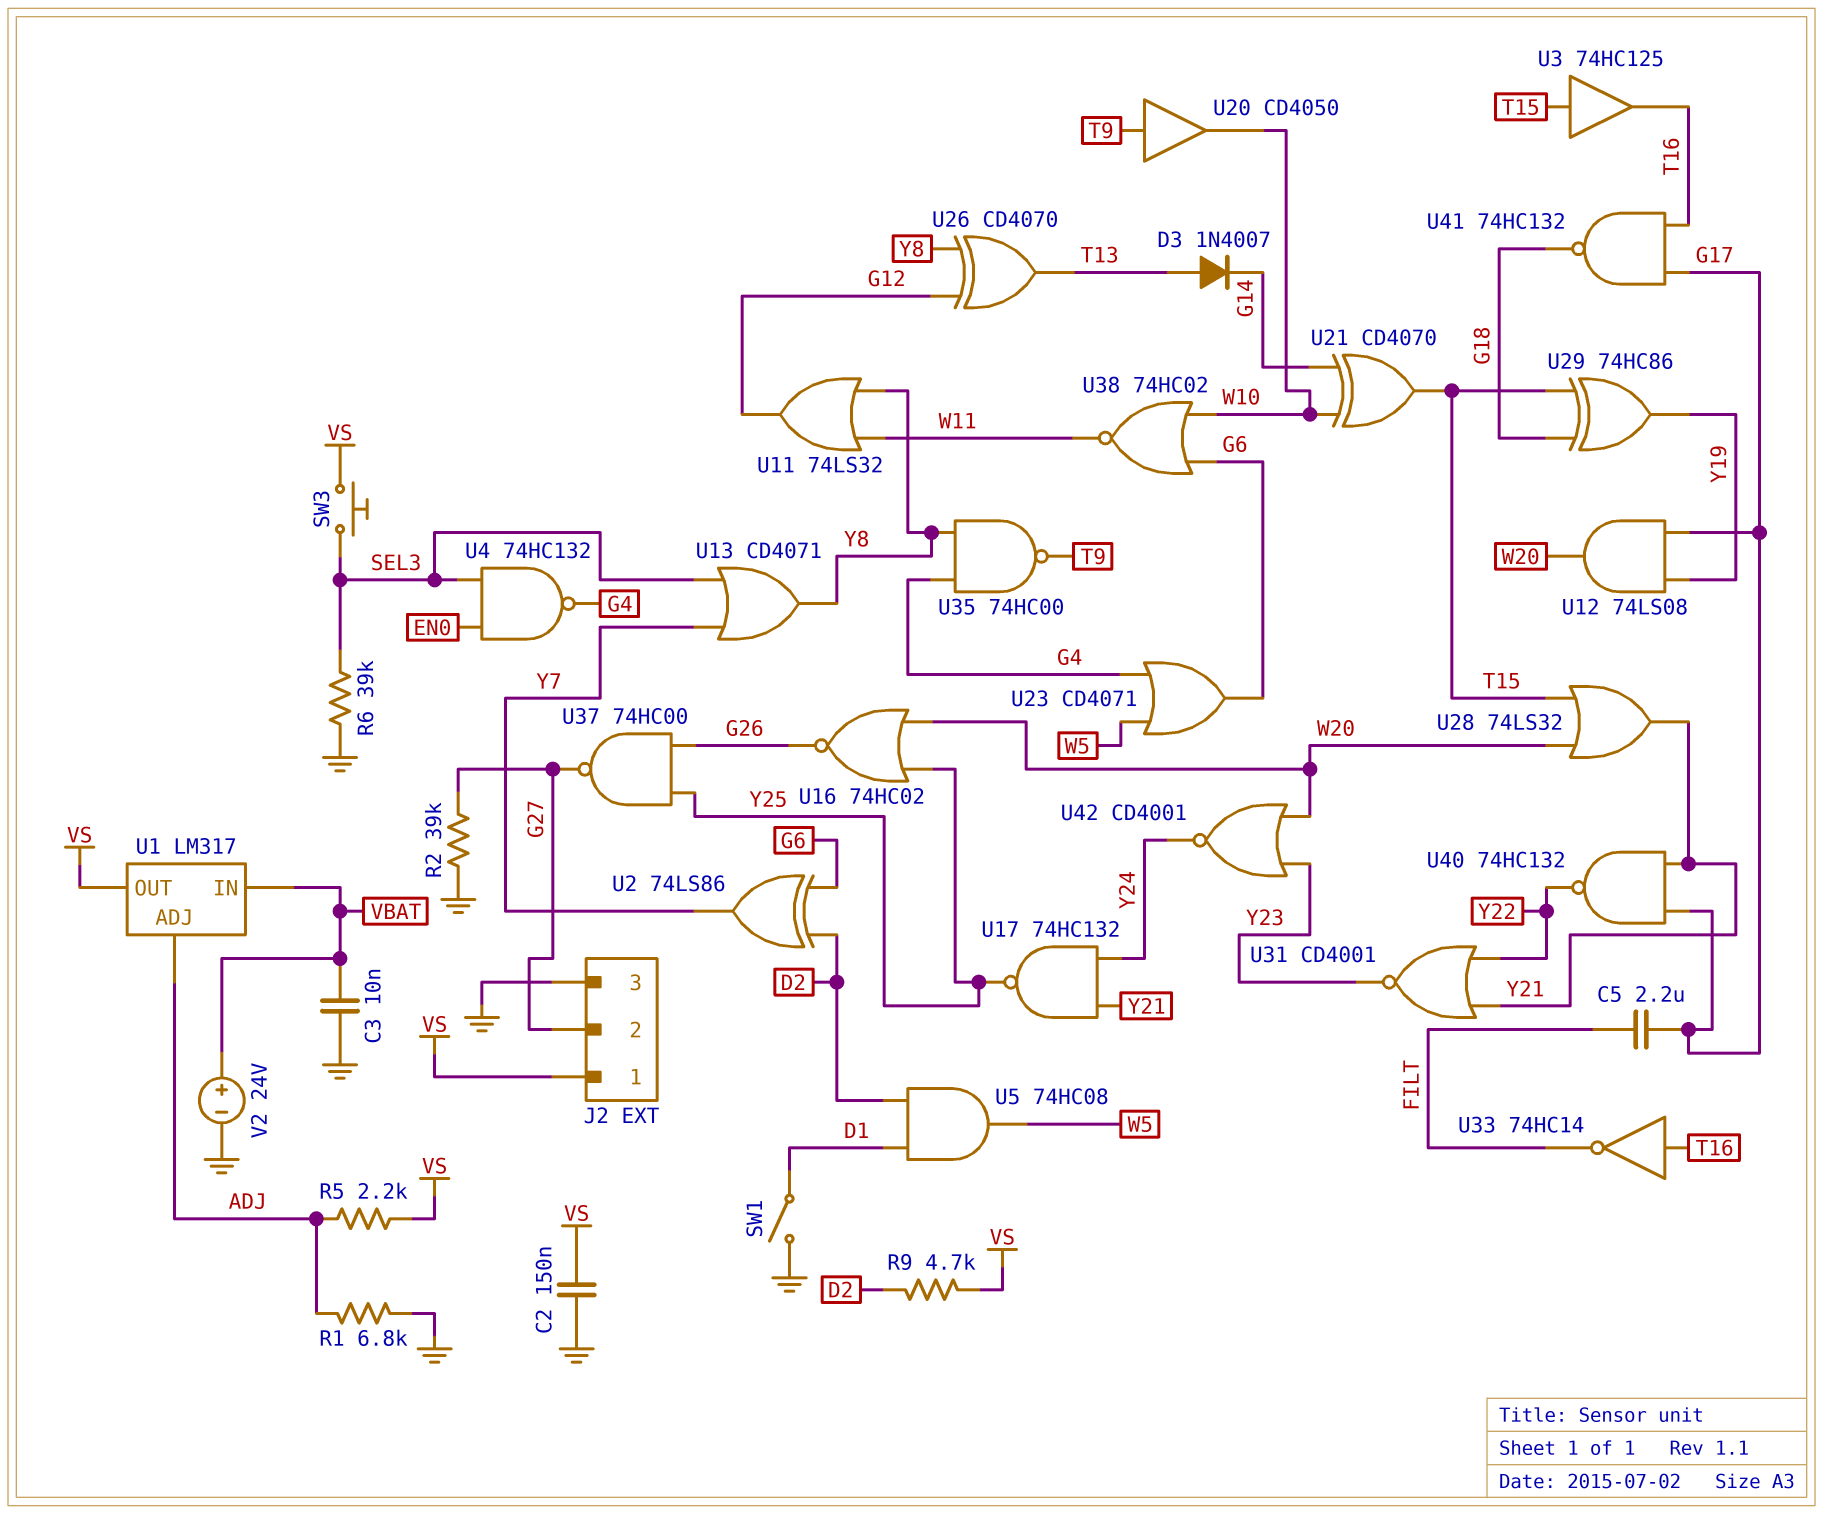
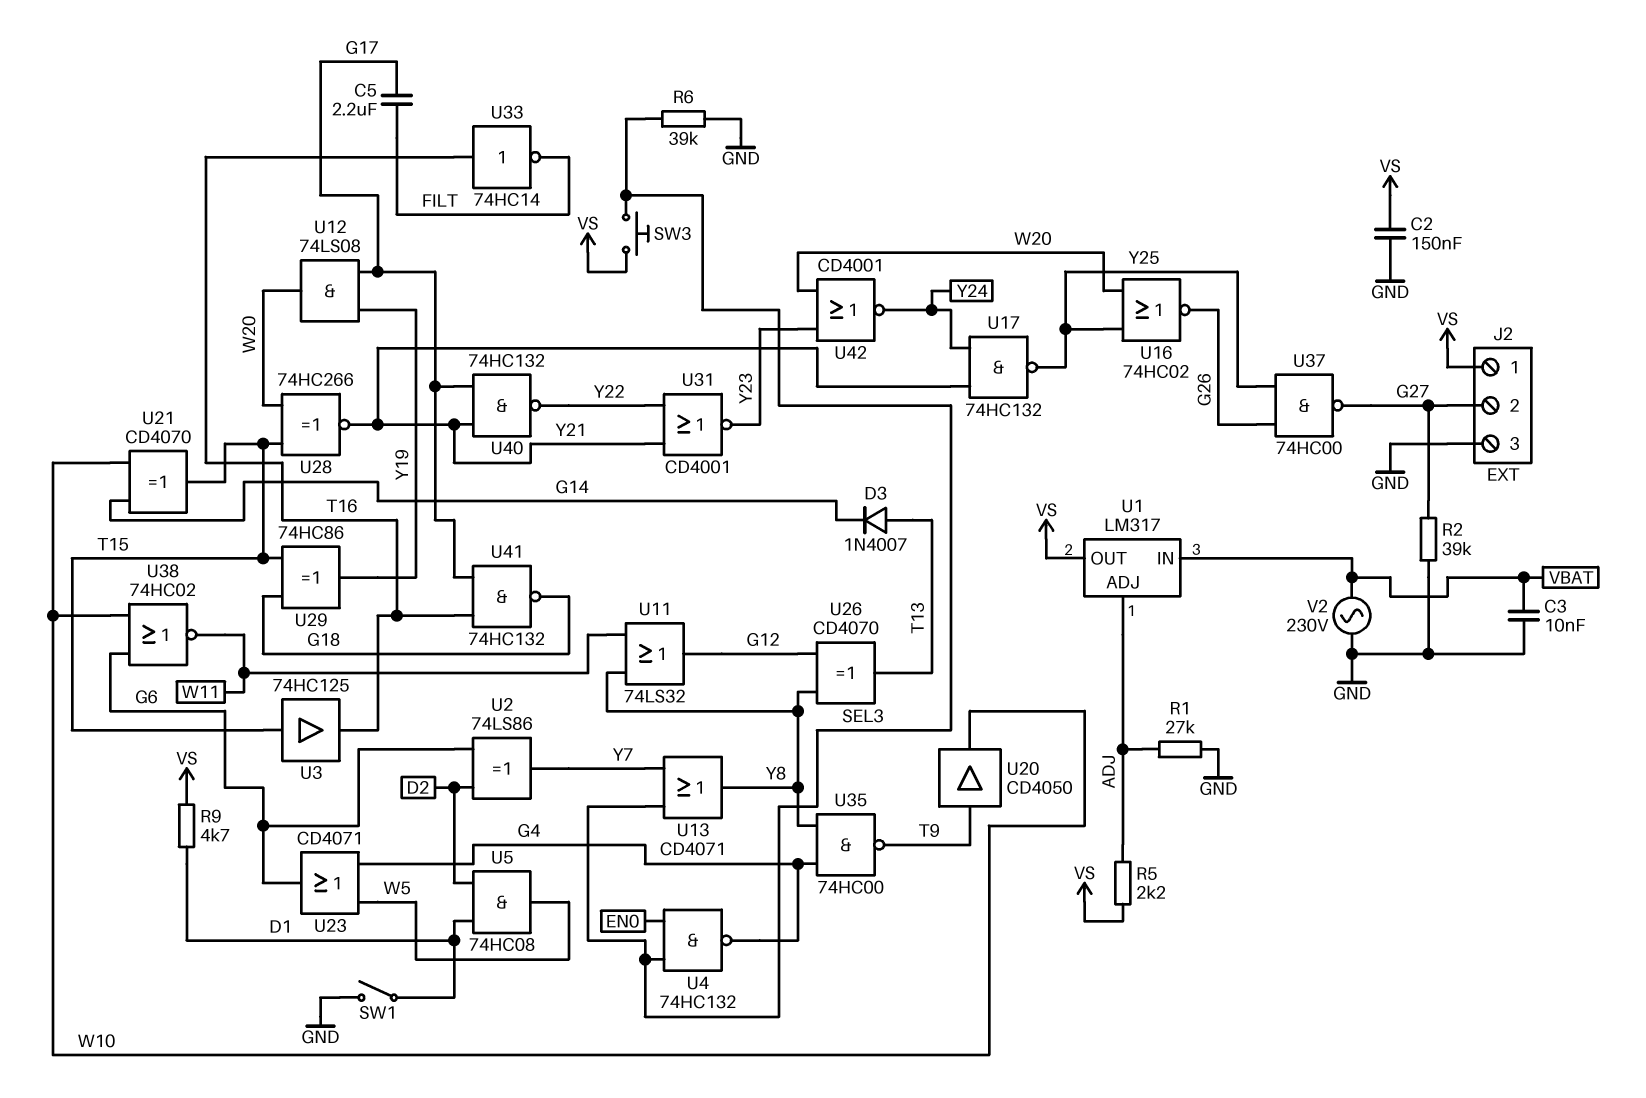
R1: 6.8k (ADJ, GND) -> 27k (ADJ, GND)
R9: 4.7k (D2, VS) -> 4.7k (D1, VS)
U28: OR 74LS32 (in T15, in W20, out Y21) -> XNOR 74HC266 (in T15, in W20, out Y21)
V2: 24V (plus VBAT, minus GND) -> AC 230V (GND, VBAT)

